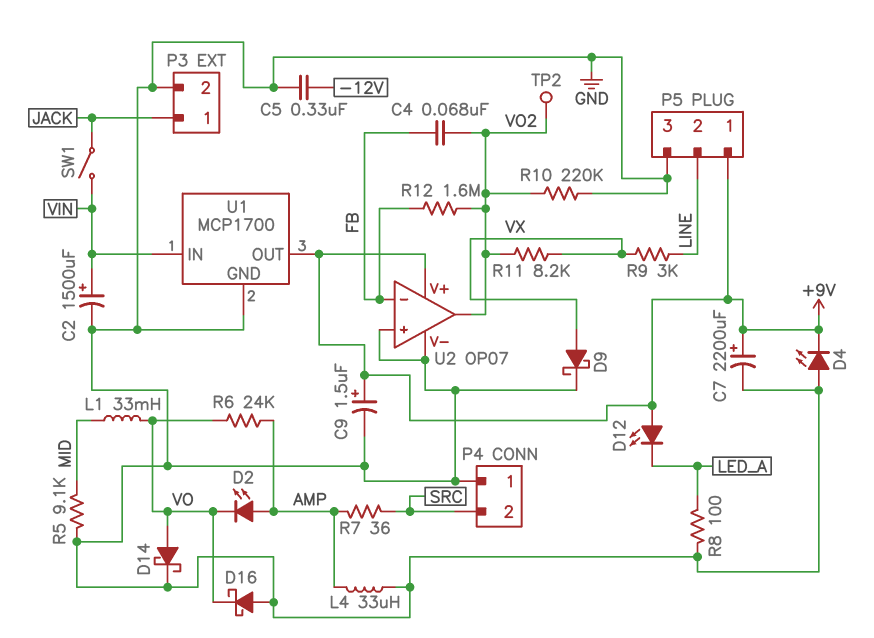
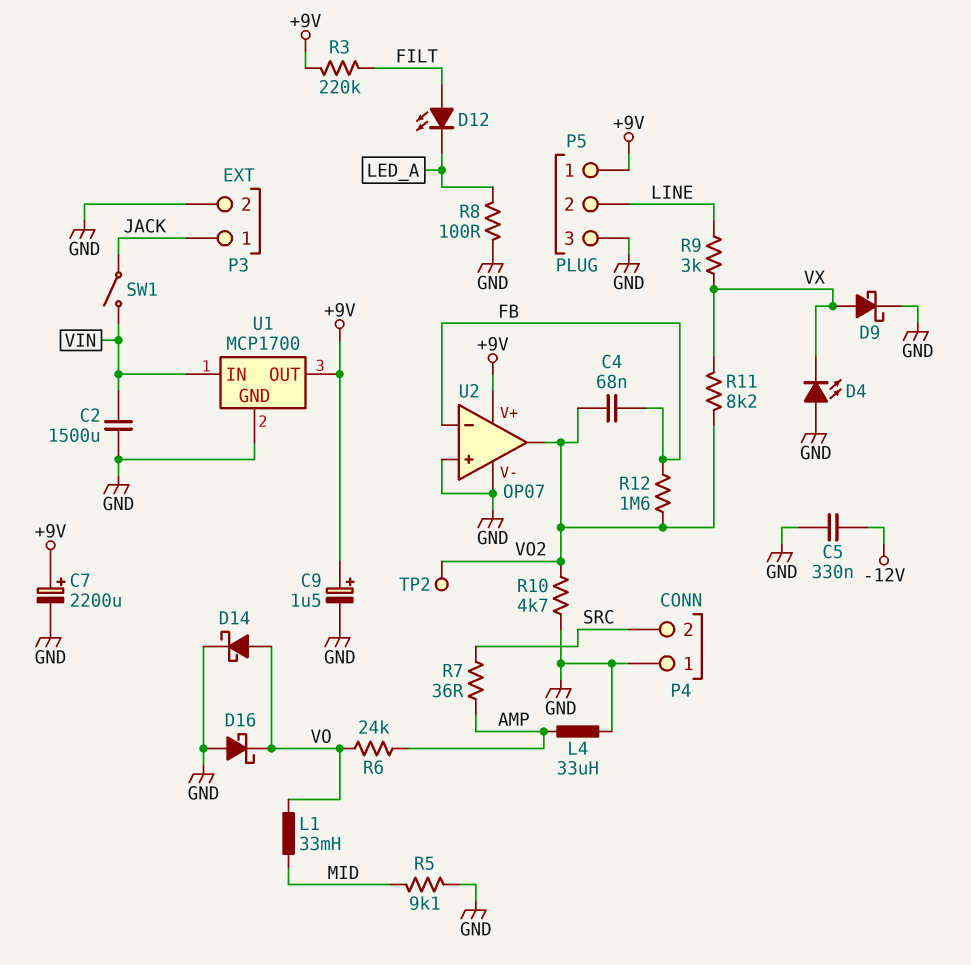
C2: 1500uF (plus VIN, minus GND) -> 1500uF (GND, VIN)
D2: LED (A AMP, K VO) -> none
D4: LED (A GND, K +9V) -> LED (A GND, K VX)
D12: LED (A +9V, K LED_A) -> LED (A FILT, K LED_A)
R3: none -> 220k (+9V, FILT)
R10: 220k (GND, VO2) -> 4.7k (GND, VO2)

